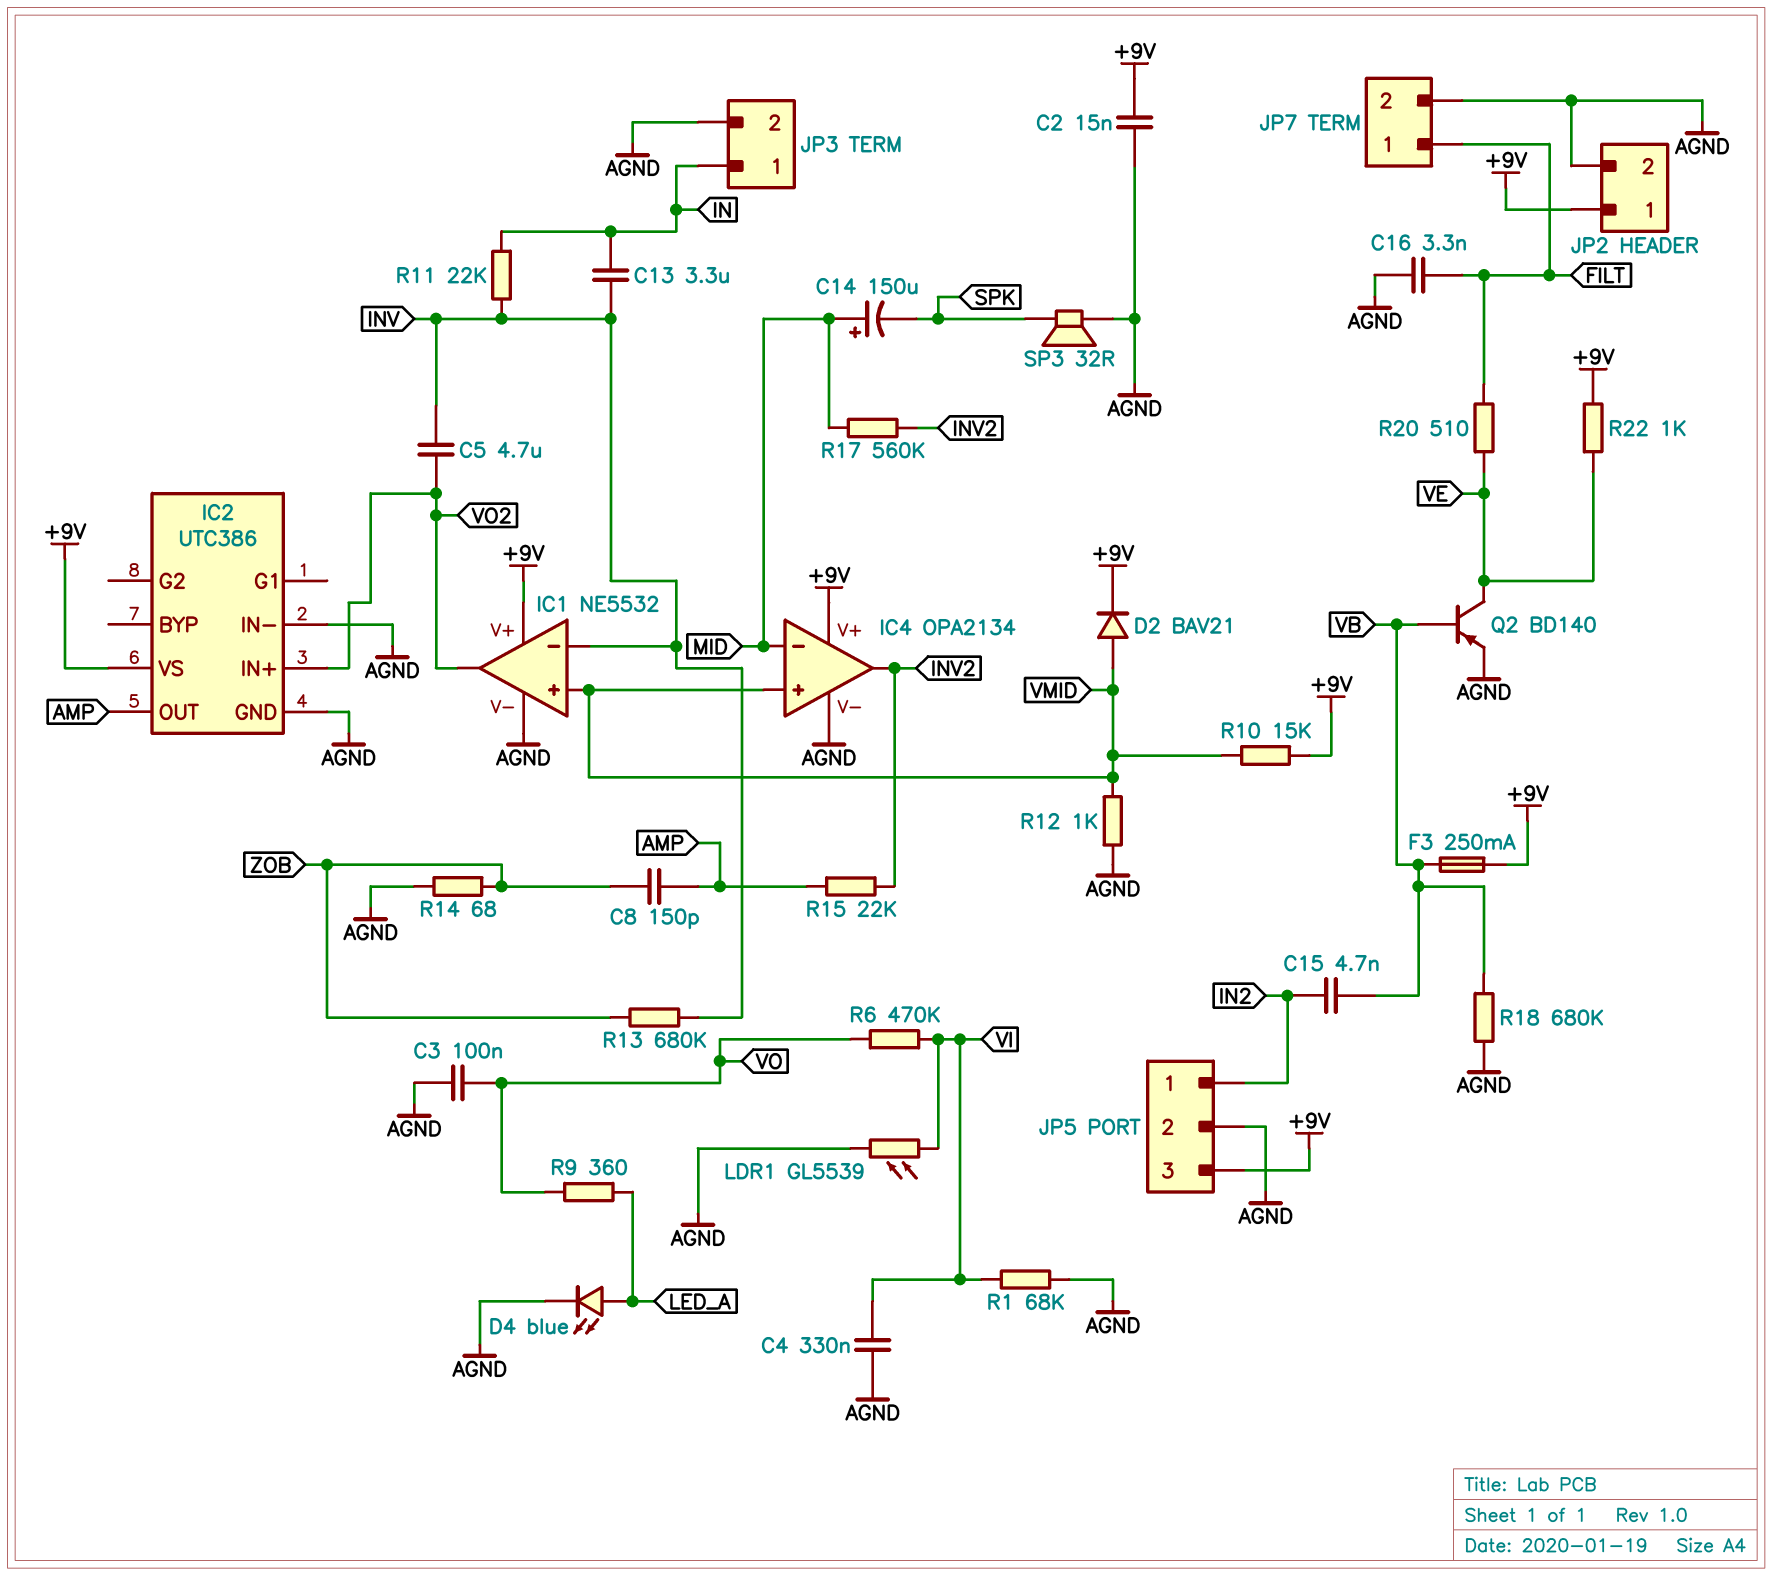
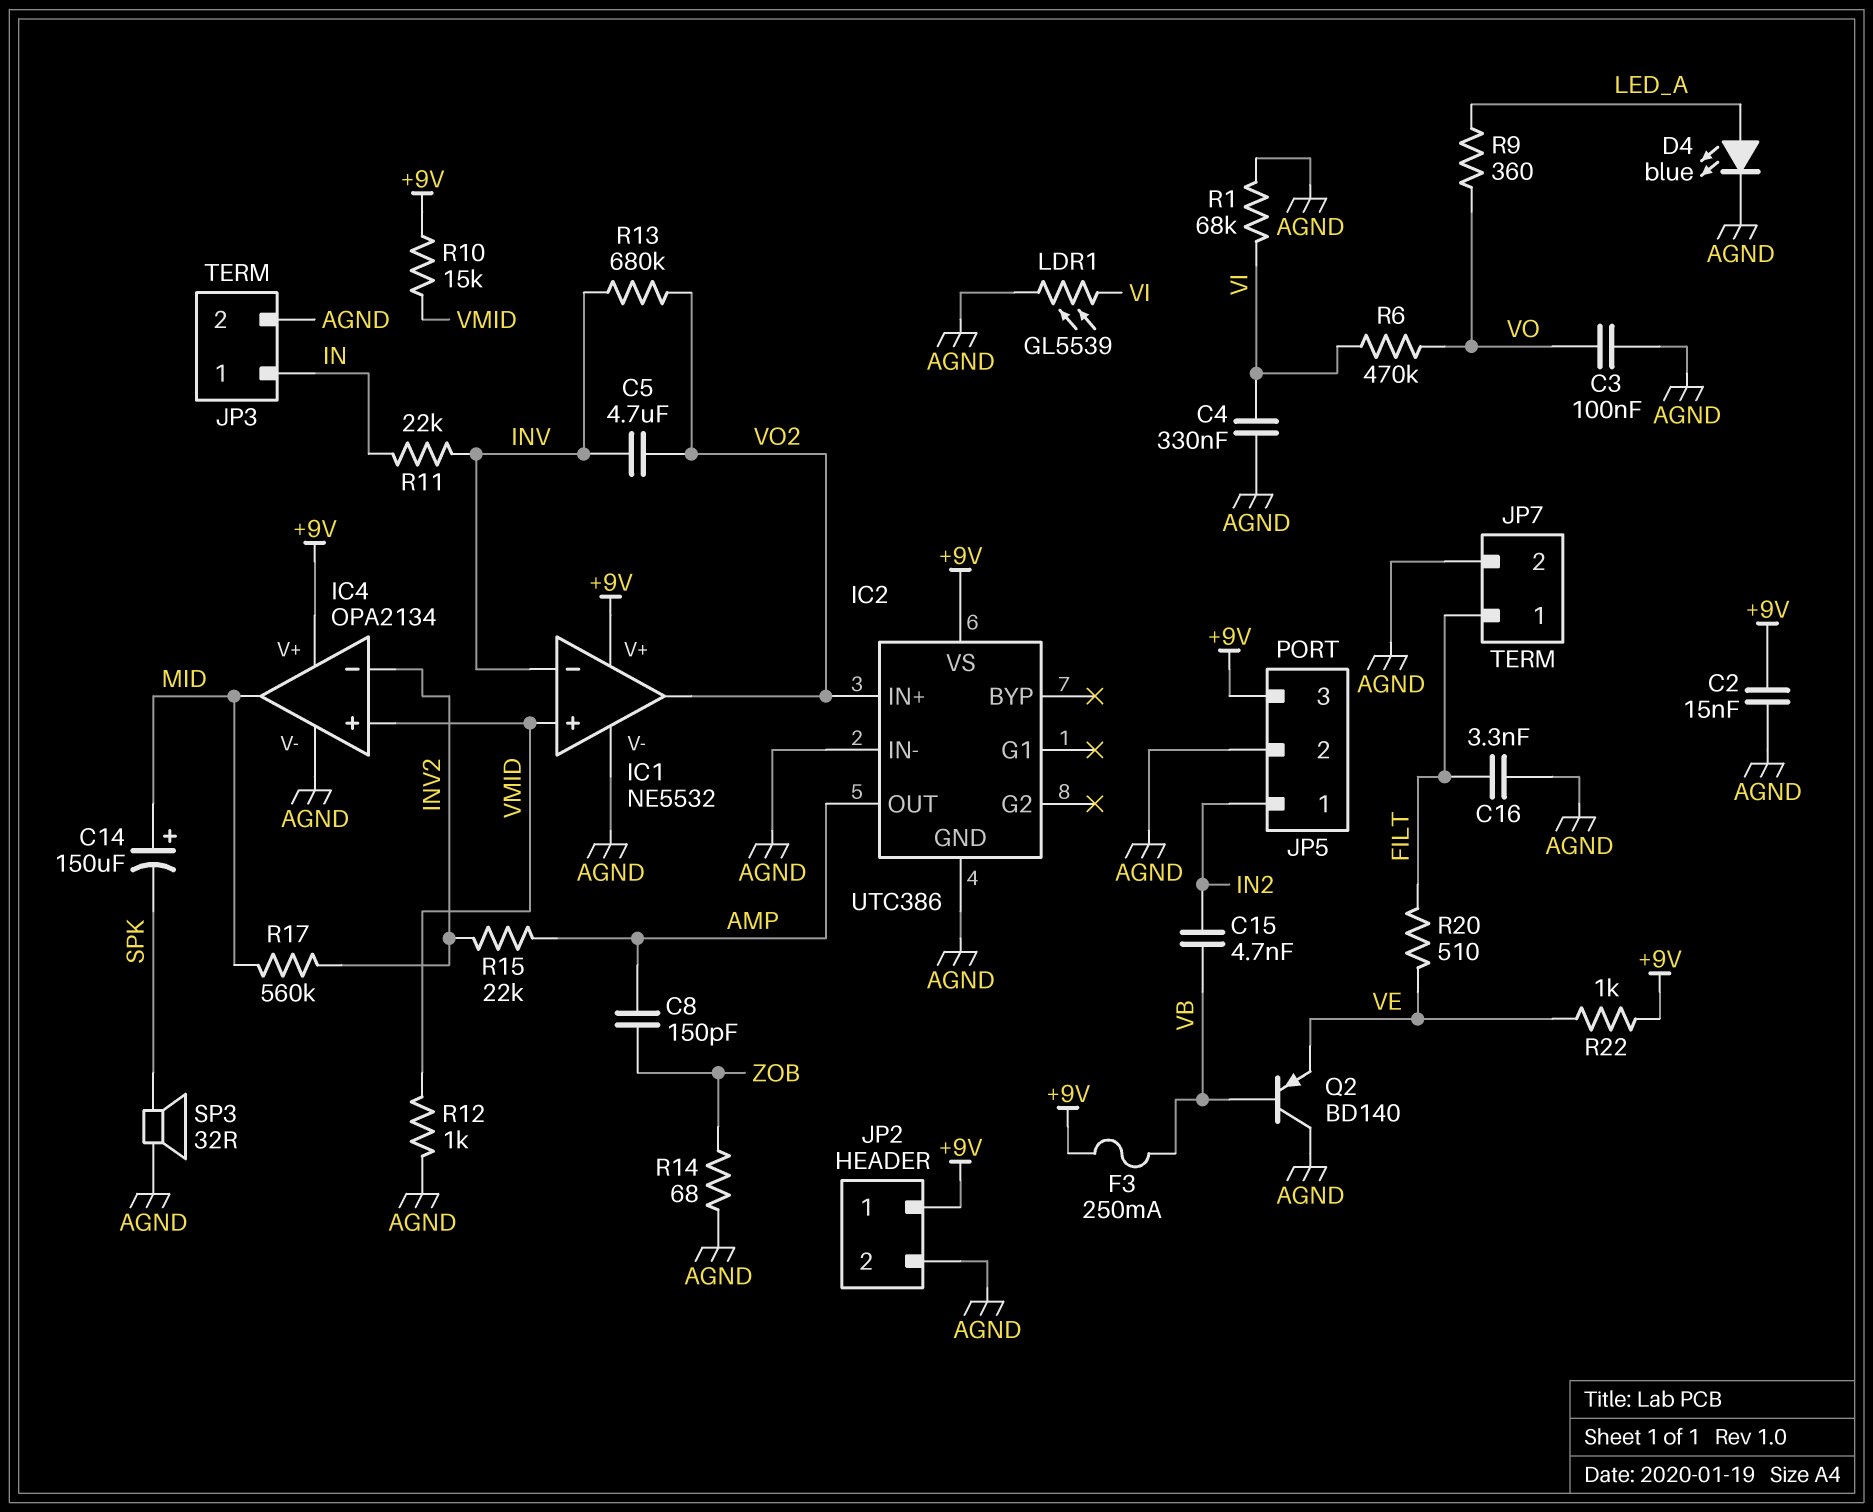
C13: 3.3uF (IN, INV) -> none
D2: diode BAV21 (A VMID, K +9V) -> none
IC4 pin in-: MID -> INV2
IC4 pin out: INV2 -> MID
Q2: PNP BD140 (B VB, C VE, E AGND) -> PNP BD140 (B VB, C AGND, E VE)
R13: 680k (INV, ZOB) -> 680k (INV, VO2)
R18: 680k (AGND, VB) -> none

